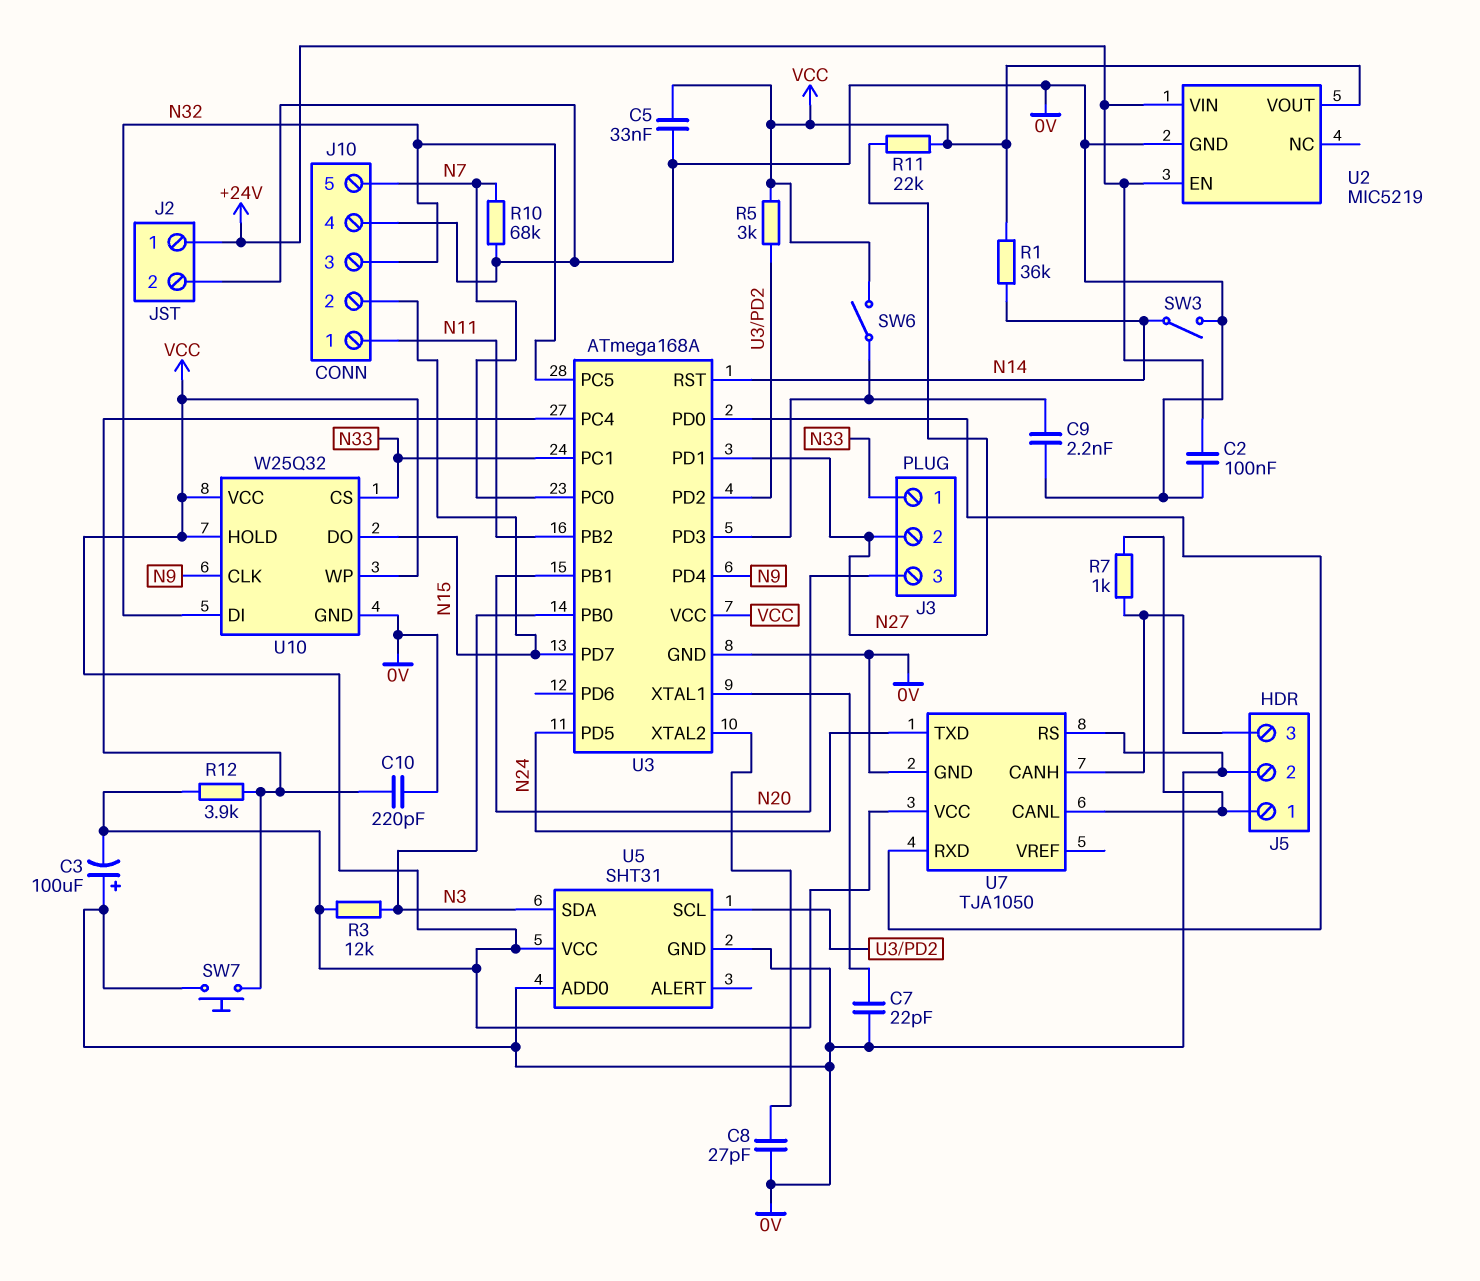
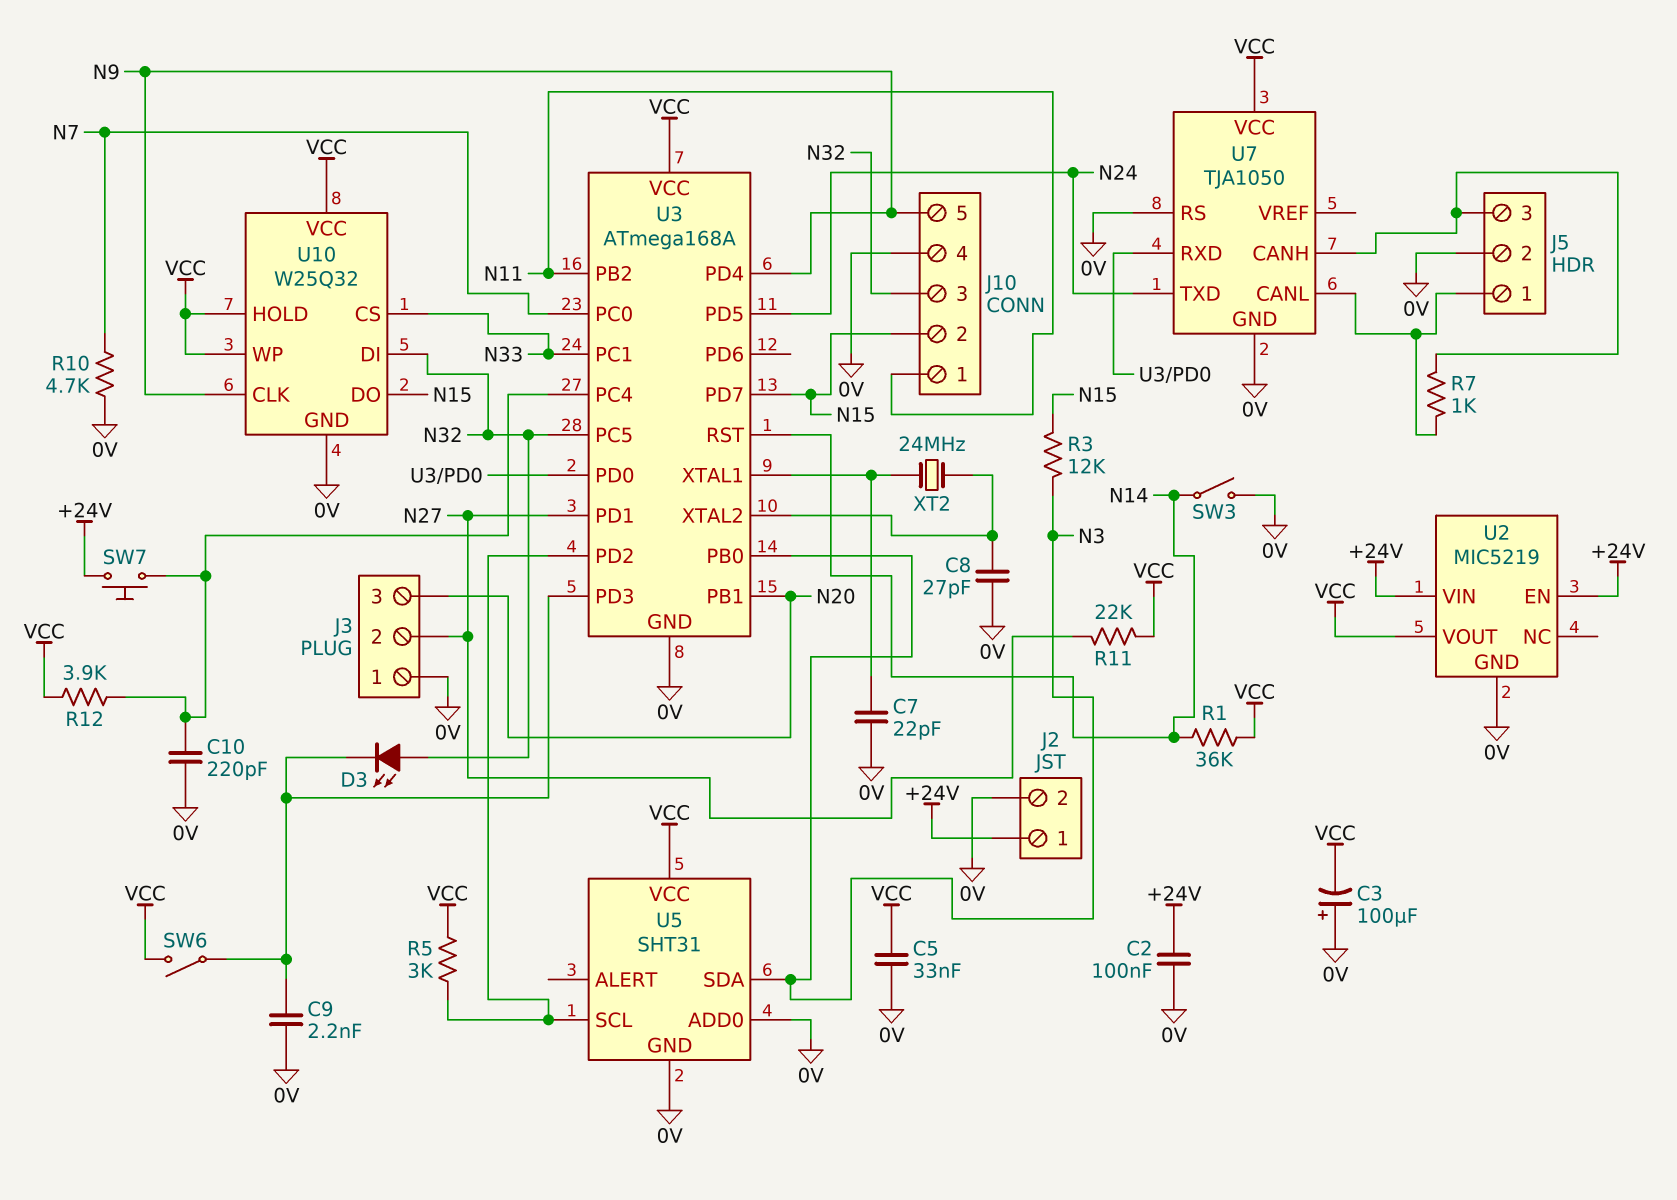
D3: none -> LED (A N32, K U3/PD3)
J3 pin 1: N33 -> 0V
J10 pin 5: N7 -> N9
R3: 12k (N3, VCC) -> 12k (N3, N15)
R10: 68k (0V, N7) -> 4.7k (0V, N7)
SW7: button (0V, U3/PC4) -> button (+24V, U3/PC4)
XT2: none -> 24MHz (U3/XTAL1, U3/XTAL2)

